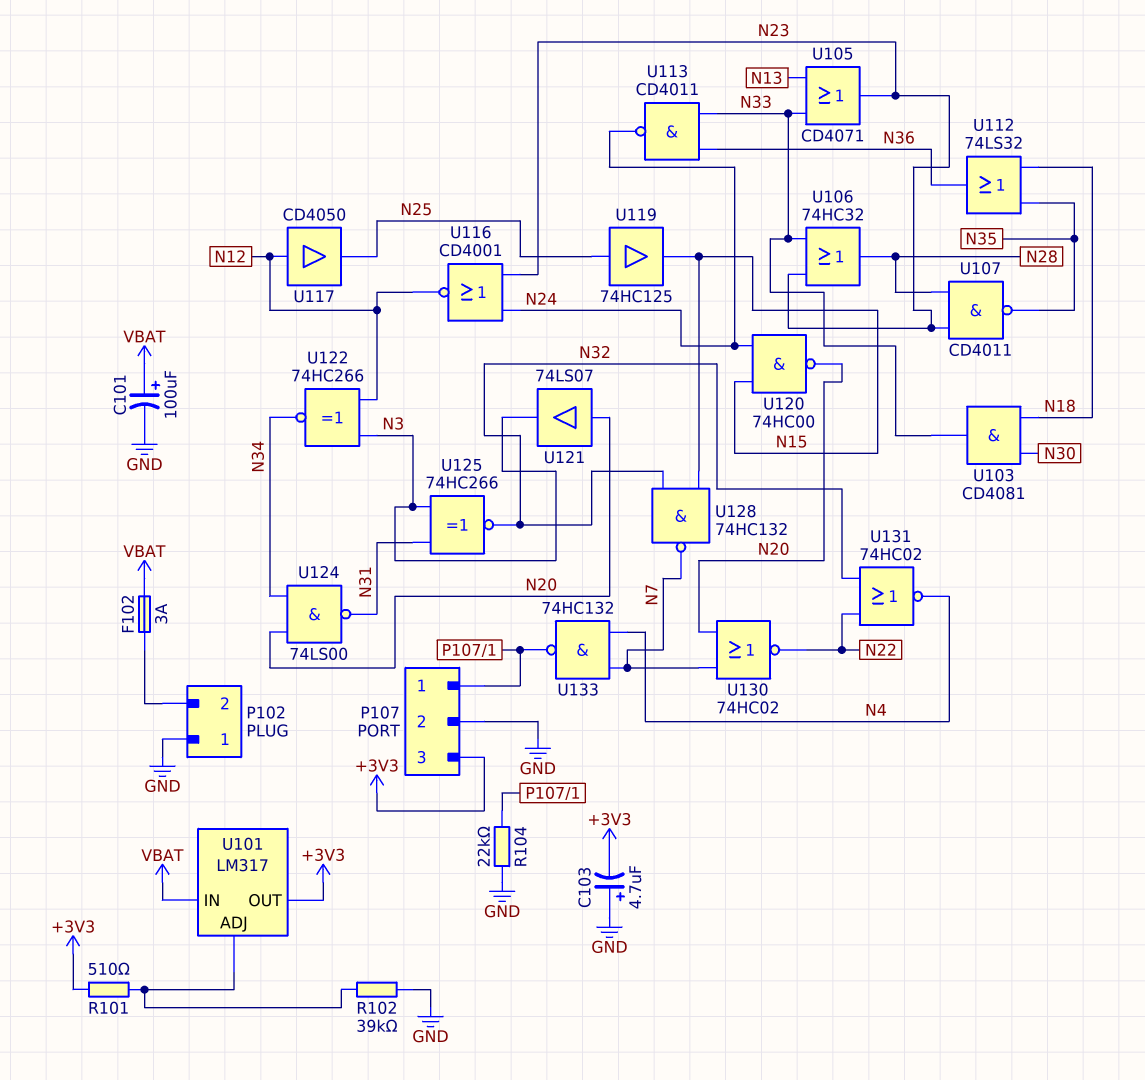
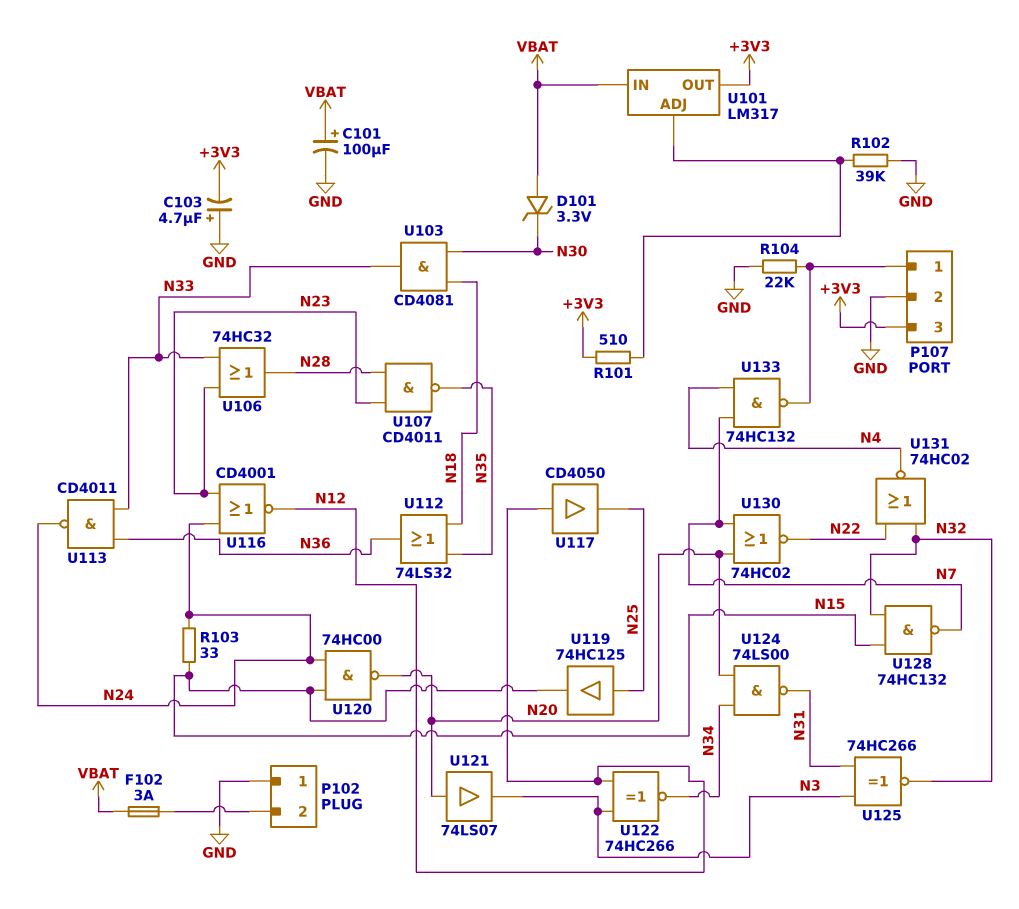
D101: none -> zener 3.3V (A VBAT, K N30)
R103: none -> 33 (N15, N24)
U105: OR CD4071 (in N13, in N33, out N23) -> none

